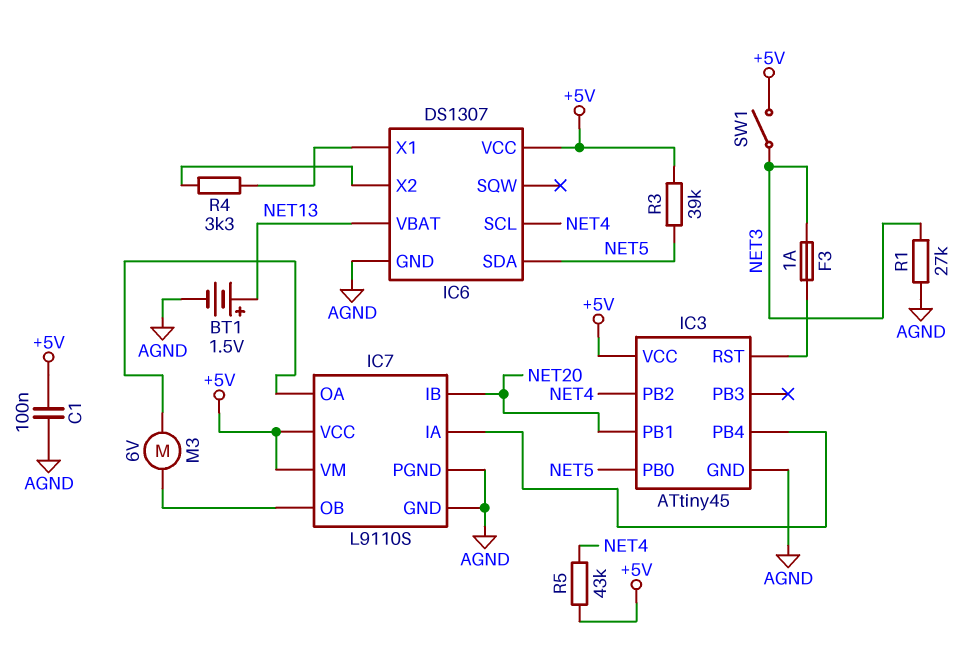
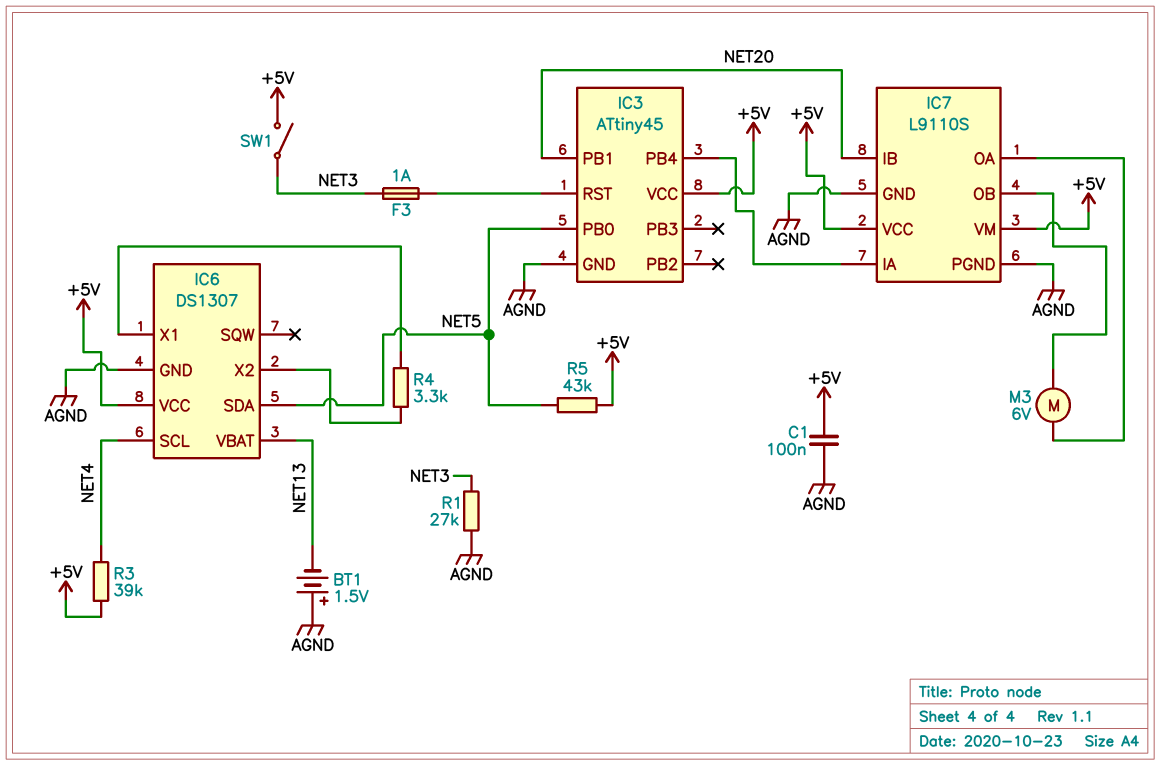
BT1: 1.5V (plus NET13, minus AGND) -> 1.5V (plus AGND, minus NET13)
IC3 pin PB2: NET4 -> none
R3: 39k (+5V, NET5) -> 39k (+5V, NET4)
R5: 43k (+5V, NET4) -> 43k (+5V, NET5)

